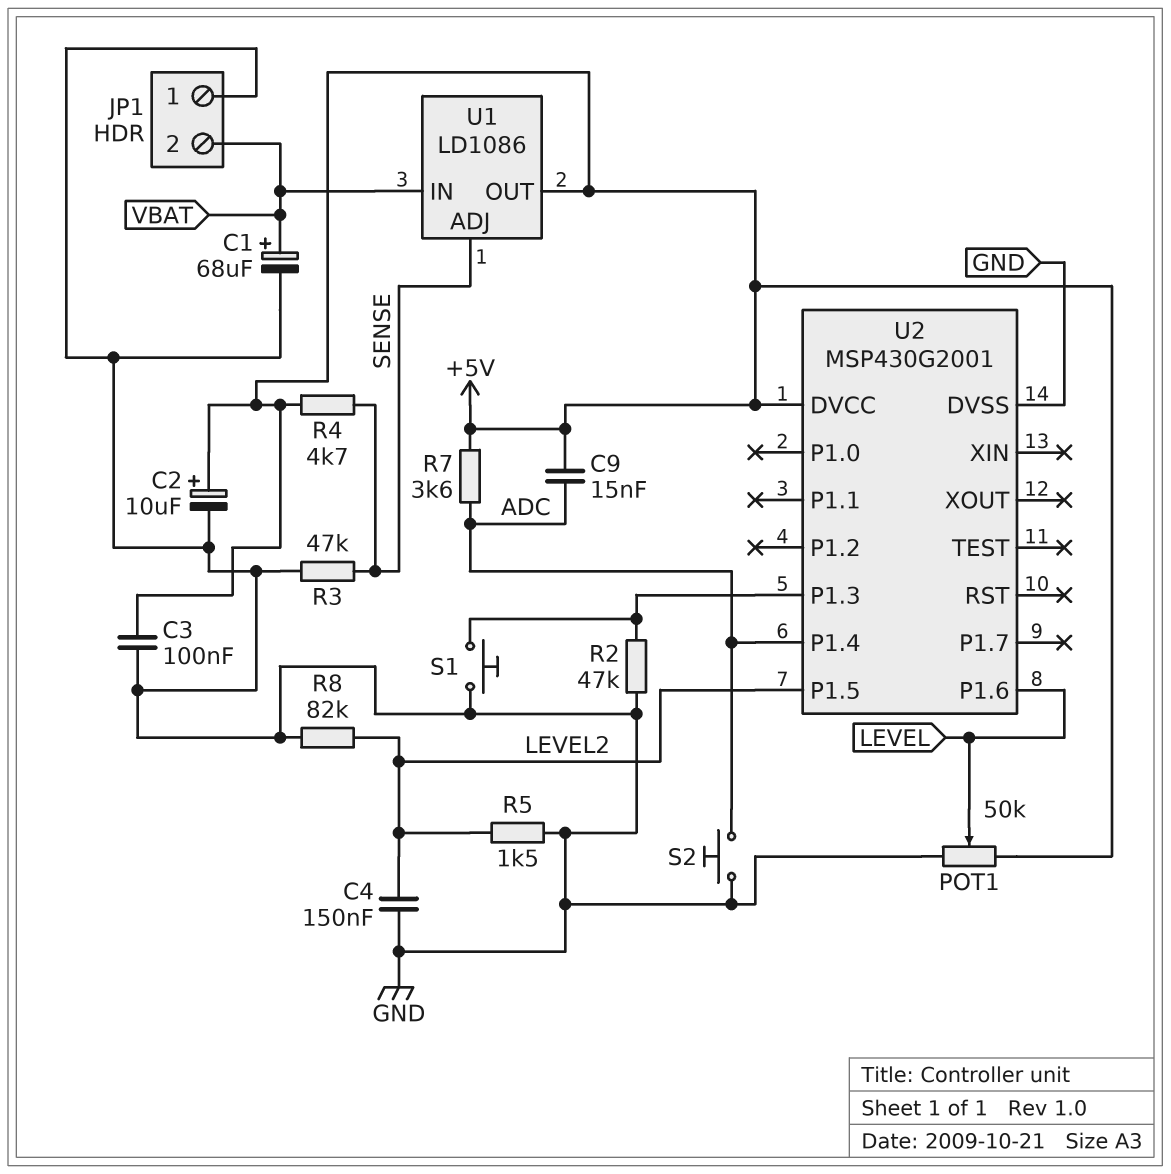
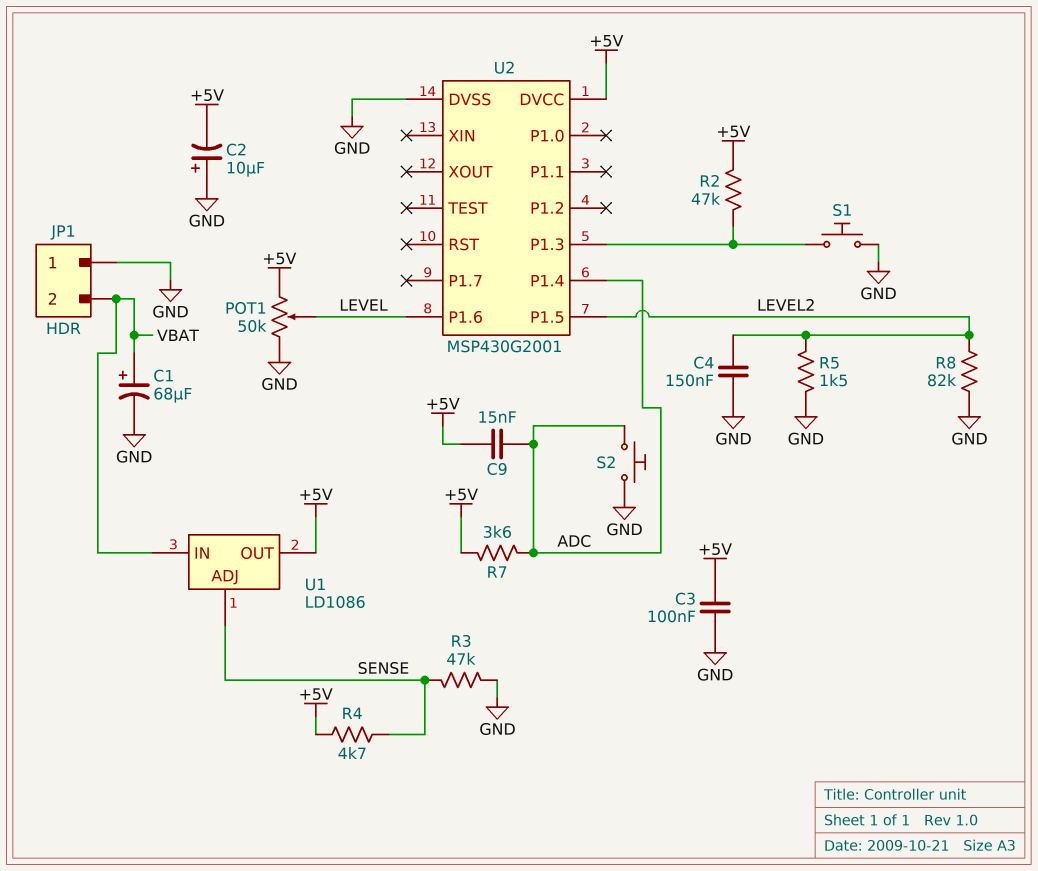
C2: 10uF (plus +5V, minus GND) -> 10uF (plus GND, minus +5V)
R2: 47k (GND, U2/P1.3) -> 47k (+5V, U2/P1.3)

